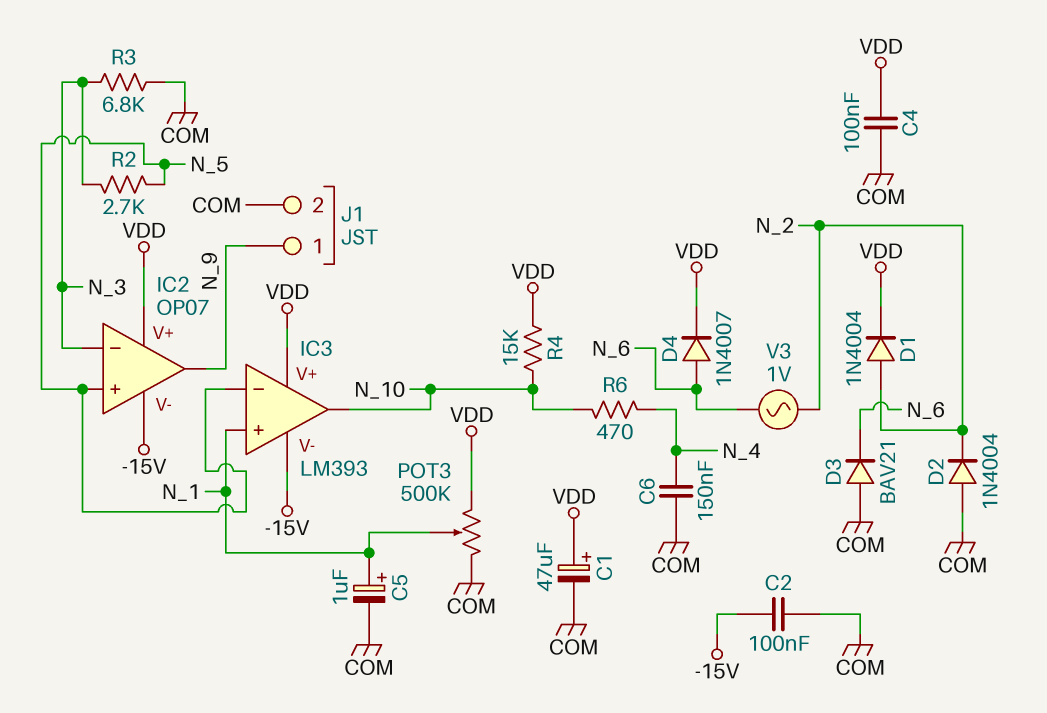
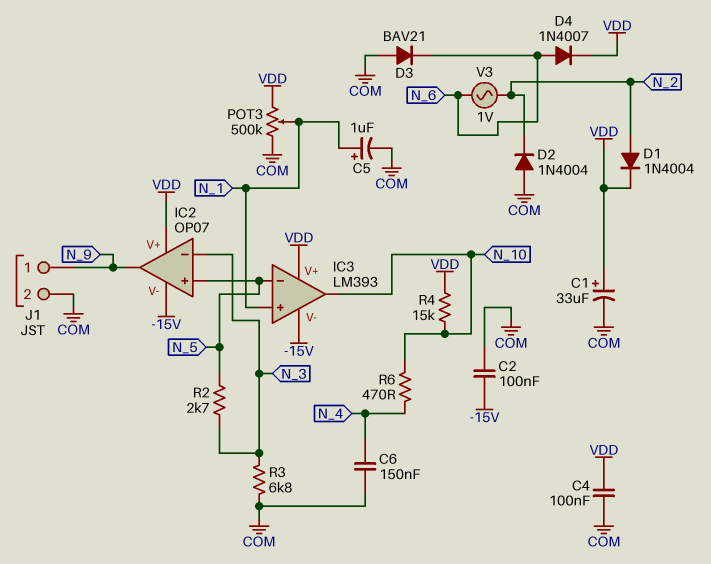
C1: 47uF (plus VDD, minus COM) -> 33uF (plus VDD, minus COM)

